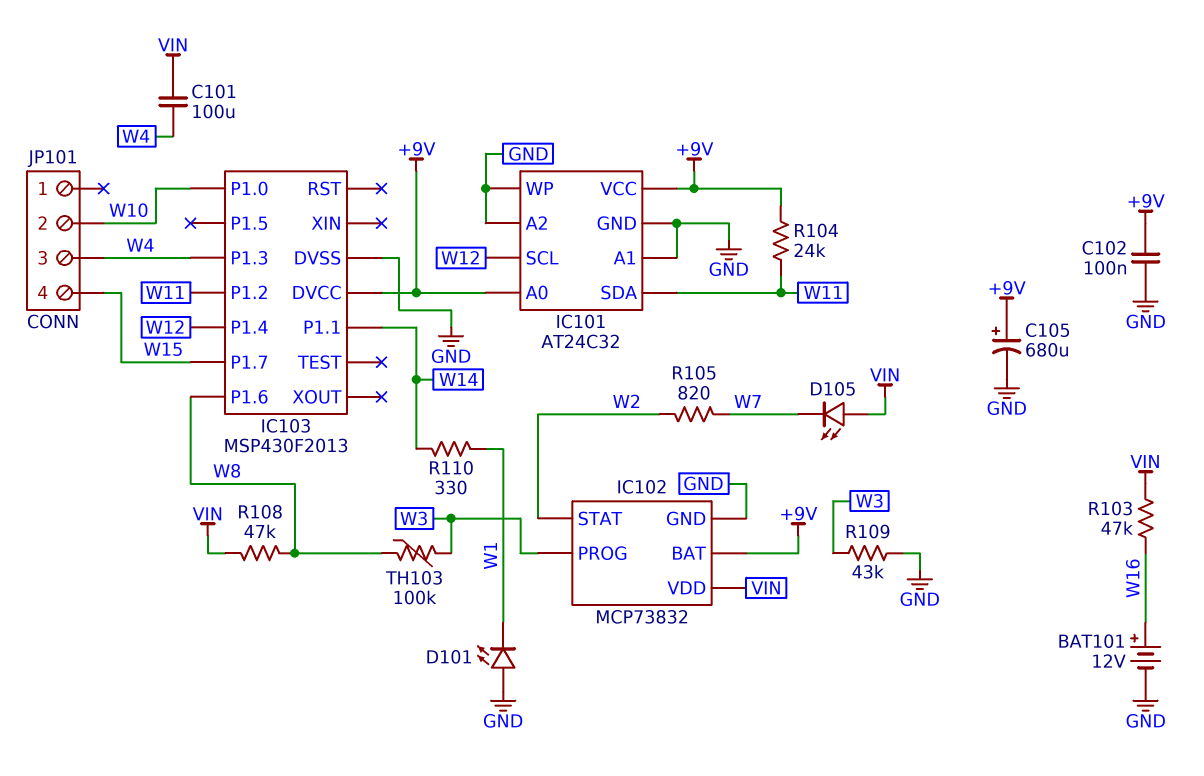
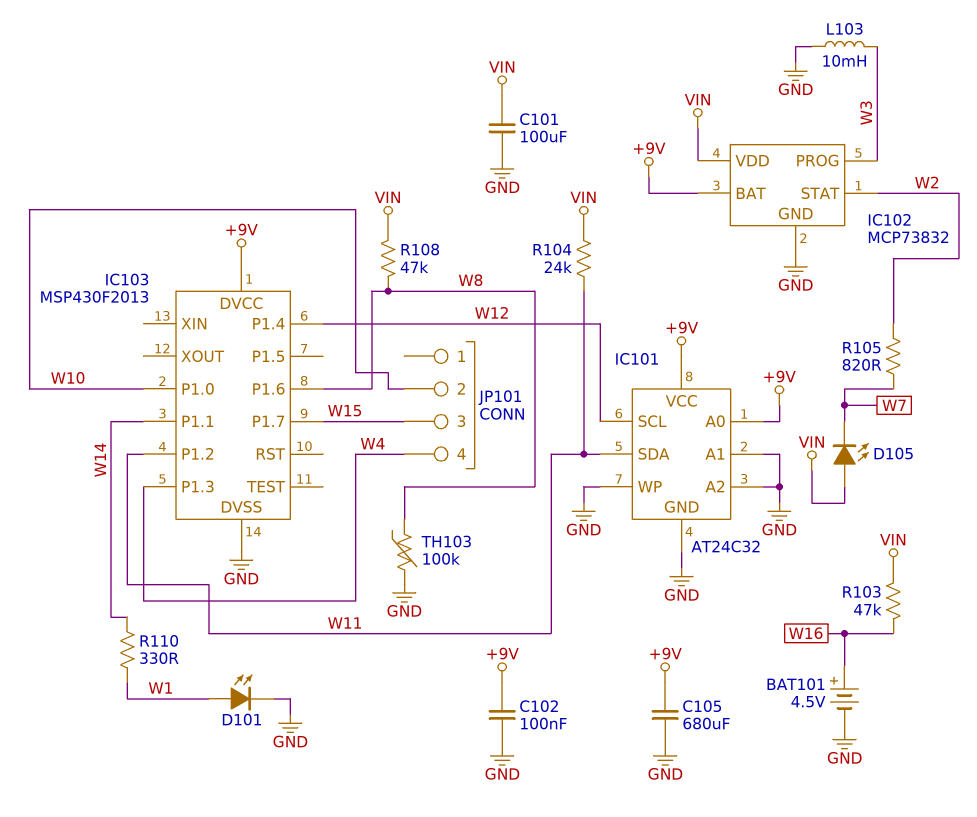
BAT101: 12V (plus W16, minus GND) -> 4.5V (plus W16, minus GND)
C101: 100uF (VIN, W4) -> 100uF (GND, VIN)
C105: 680uF (plus +9V, minus GND) -> 680uF (+9V, GND)
D101: LED (A GND, K W1) -> LED (A W1, K GND)
JP101 pin 3: W4 -> W15
JP101 pin 4: W15 -> W4
L103: none -> 10mH (GND, W3)
R104: 24k (+9V, W11) -> 24k (VIN, W11)
R109: 43k (GND, W3) -> none
TH103: 100k (W3, W8) -> 100k (GND, W8)

